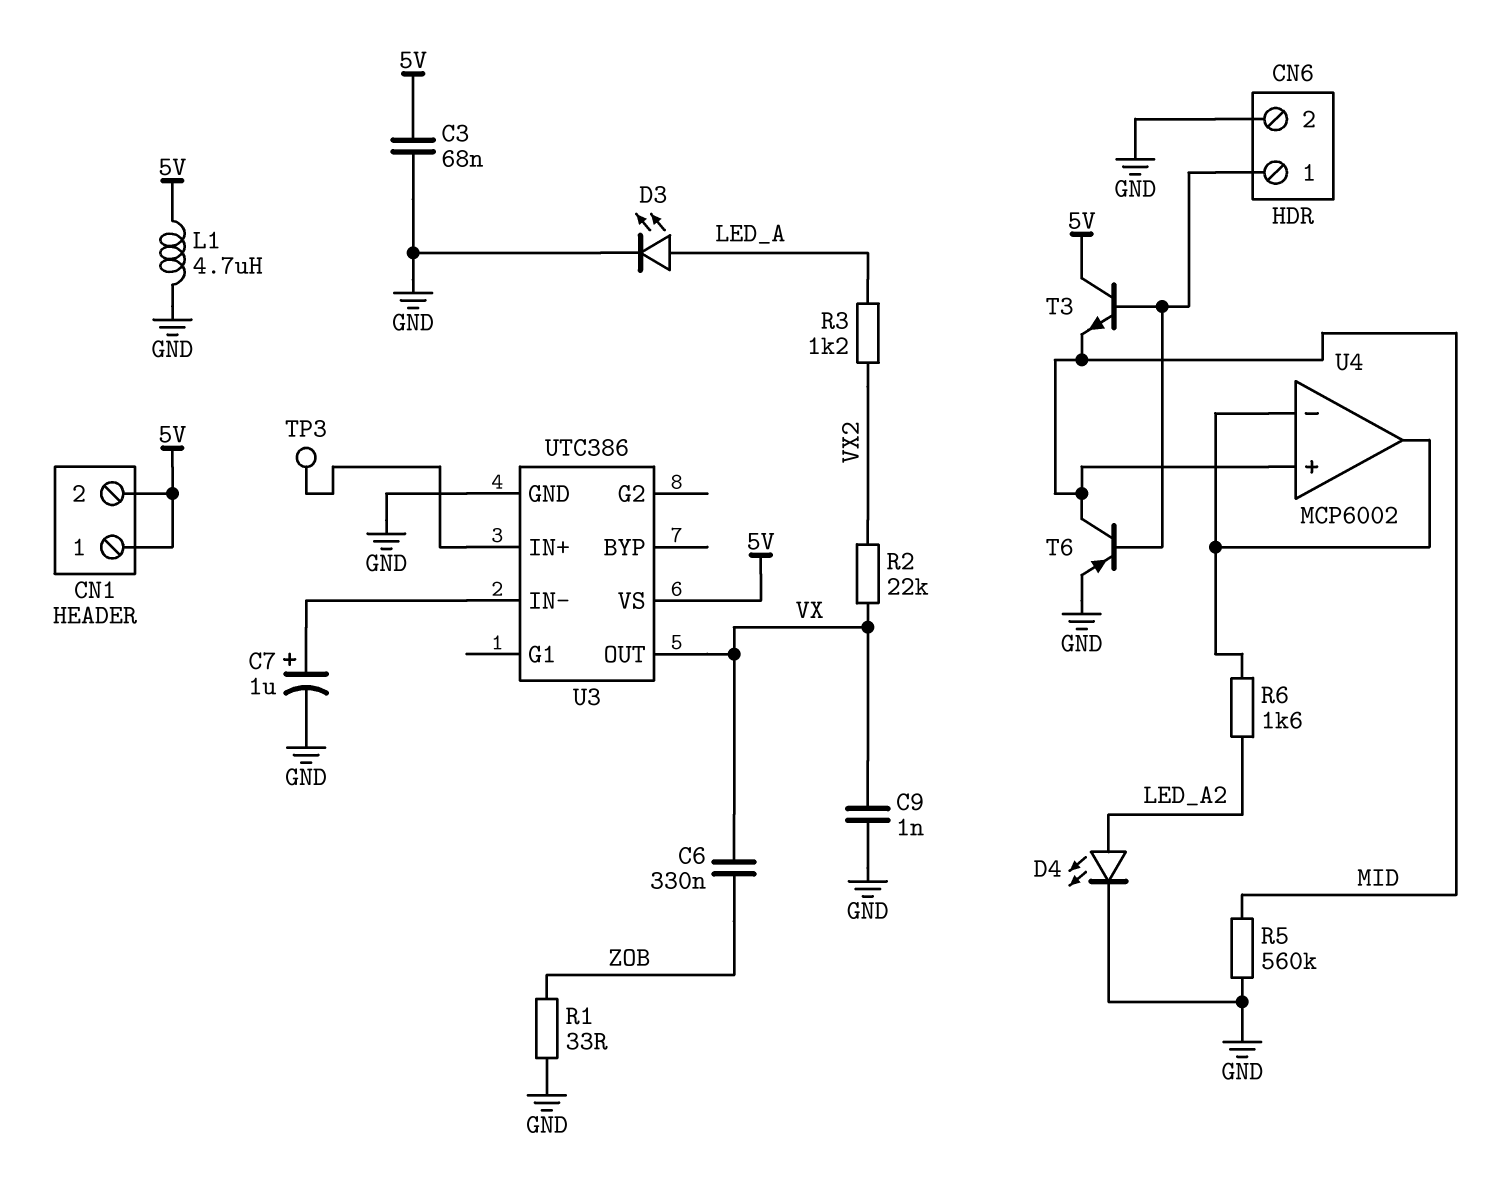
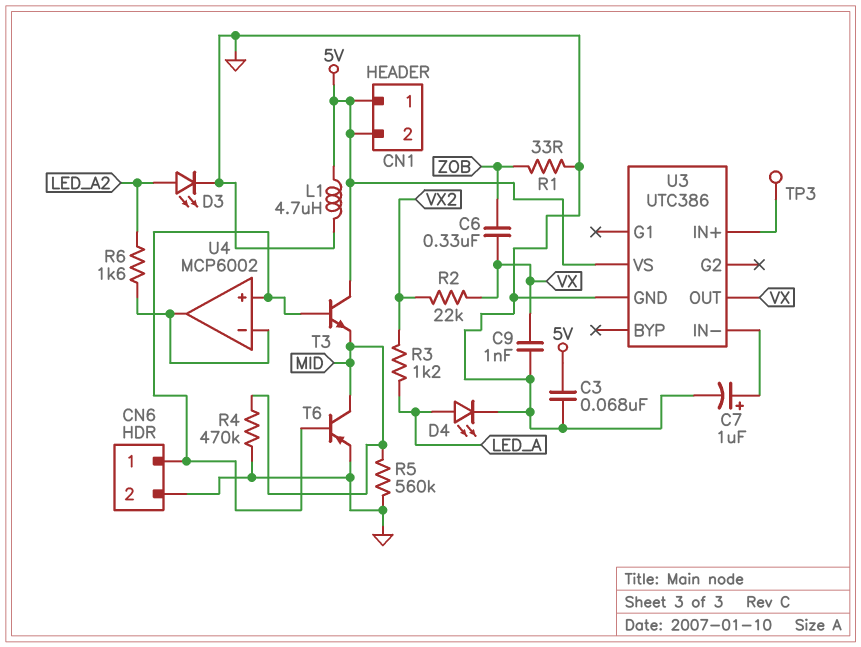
D3: LED (A LED_A, K GND) -> LED (A LED_A2, K GND)
D4: LED (A LED_A2, K GND) -> LED (A LED_A, K GND)
R4: none -> 470k (GND, MID)
U4 pin in+: MID -> CN6/1

